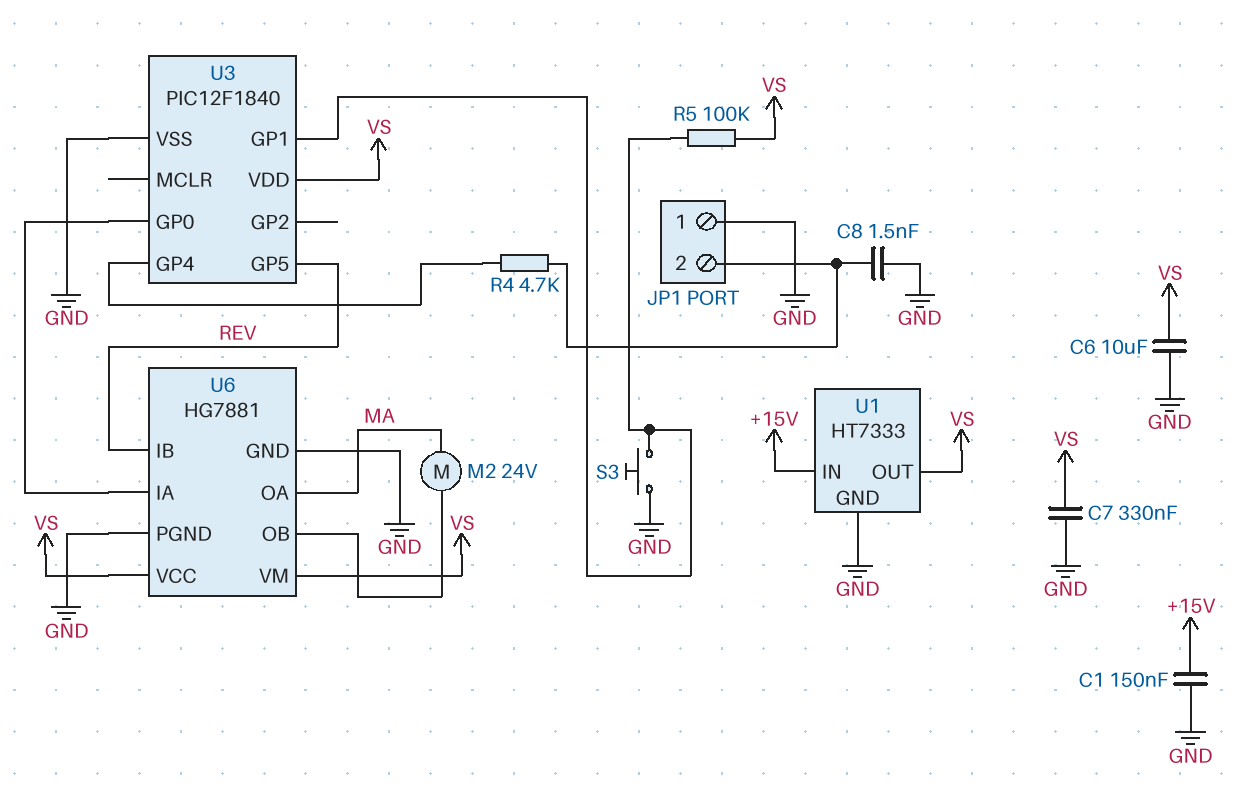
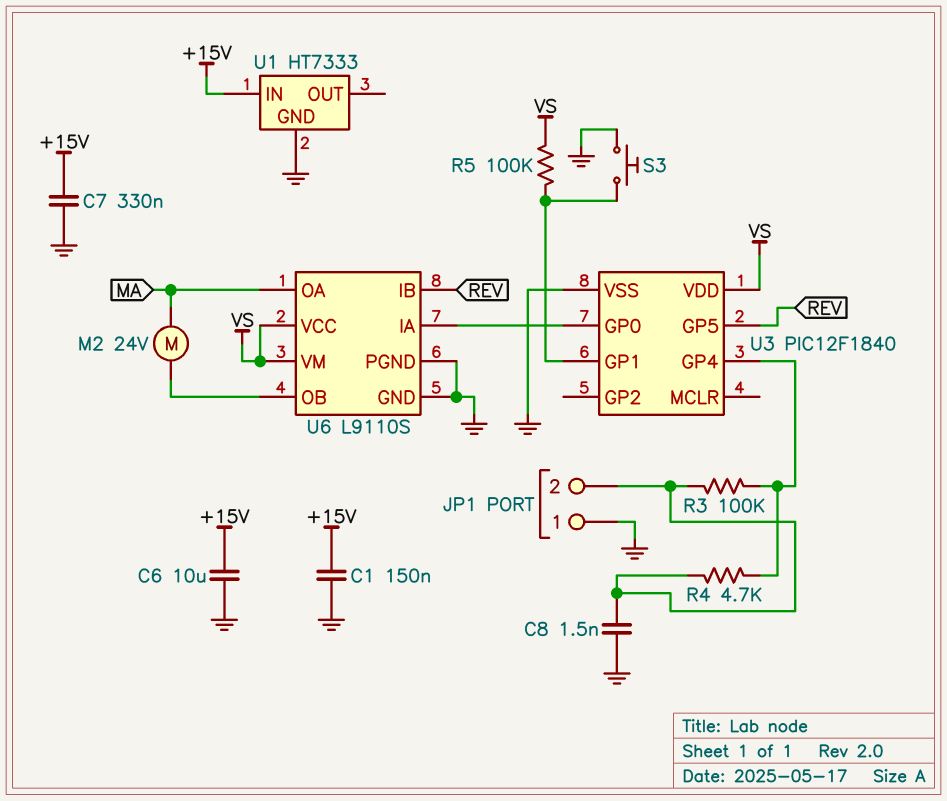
C6: 10uF (GND, VS) -> 10uF (+15V, GND)
C7: 330nF (GND, VS) -> 330nF (+15V, GND)
R3: none -> 100k (JP1/2, U3/GP4)
U1 pin OUT: VS -> none
U6: HG7881 -> L9110S

